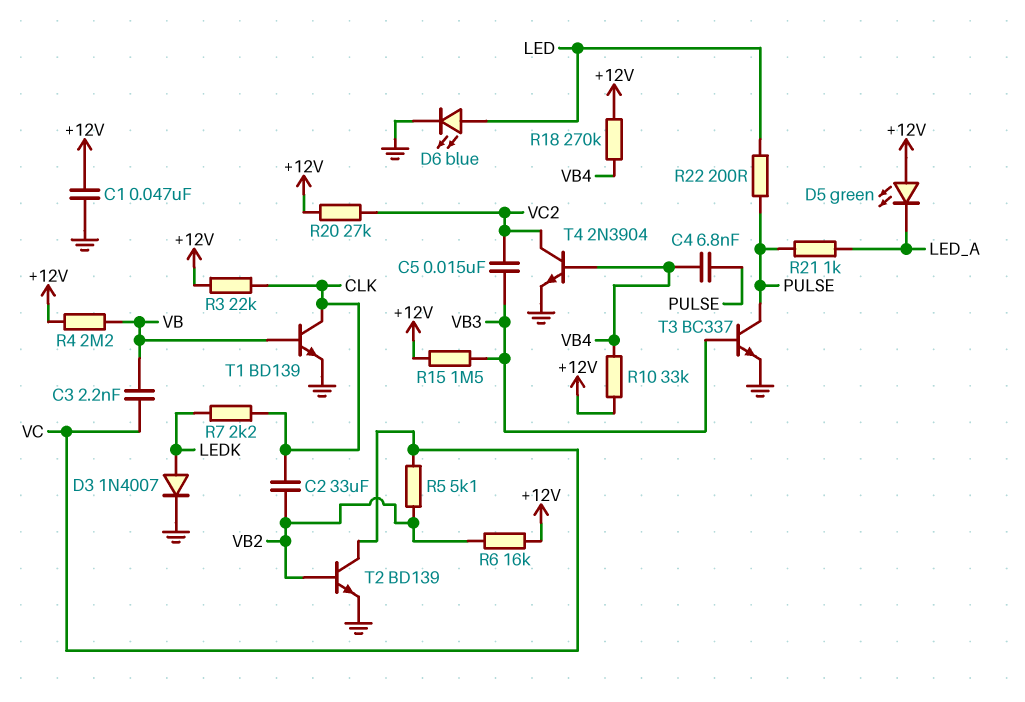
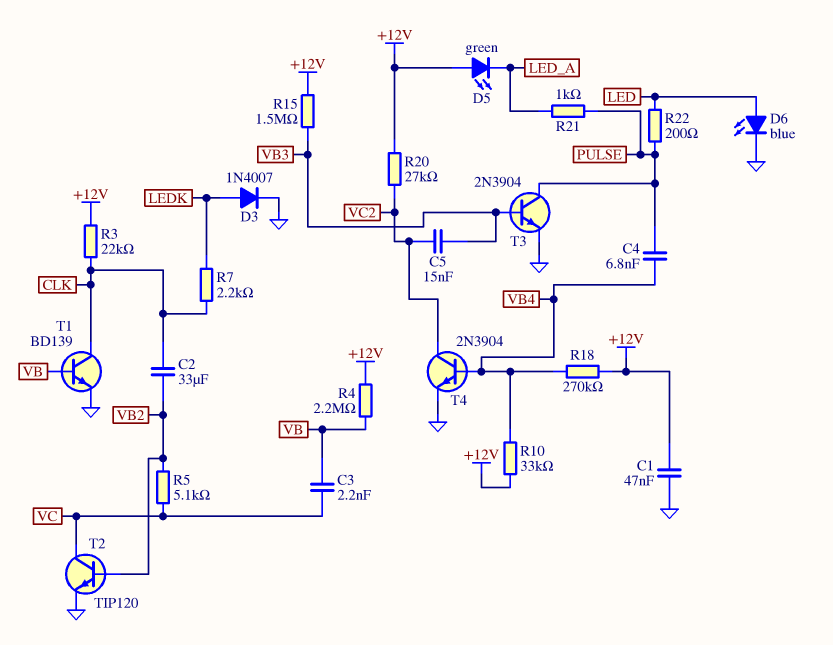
R6: 16k (+12V, VB2) -> none
T2: NPN BD139 (B VB2, C VC, E GND) -> NPN TIP120 (B VB2, C VC, E GND)
T3: NPN BC337 (B VB3, C PULSE, E GND) -> NPN 2N3904 (B VB3, C PULSE, E GND)

